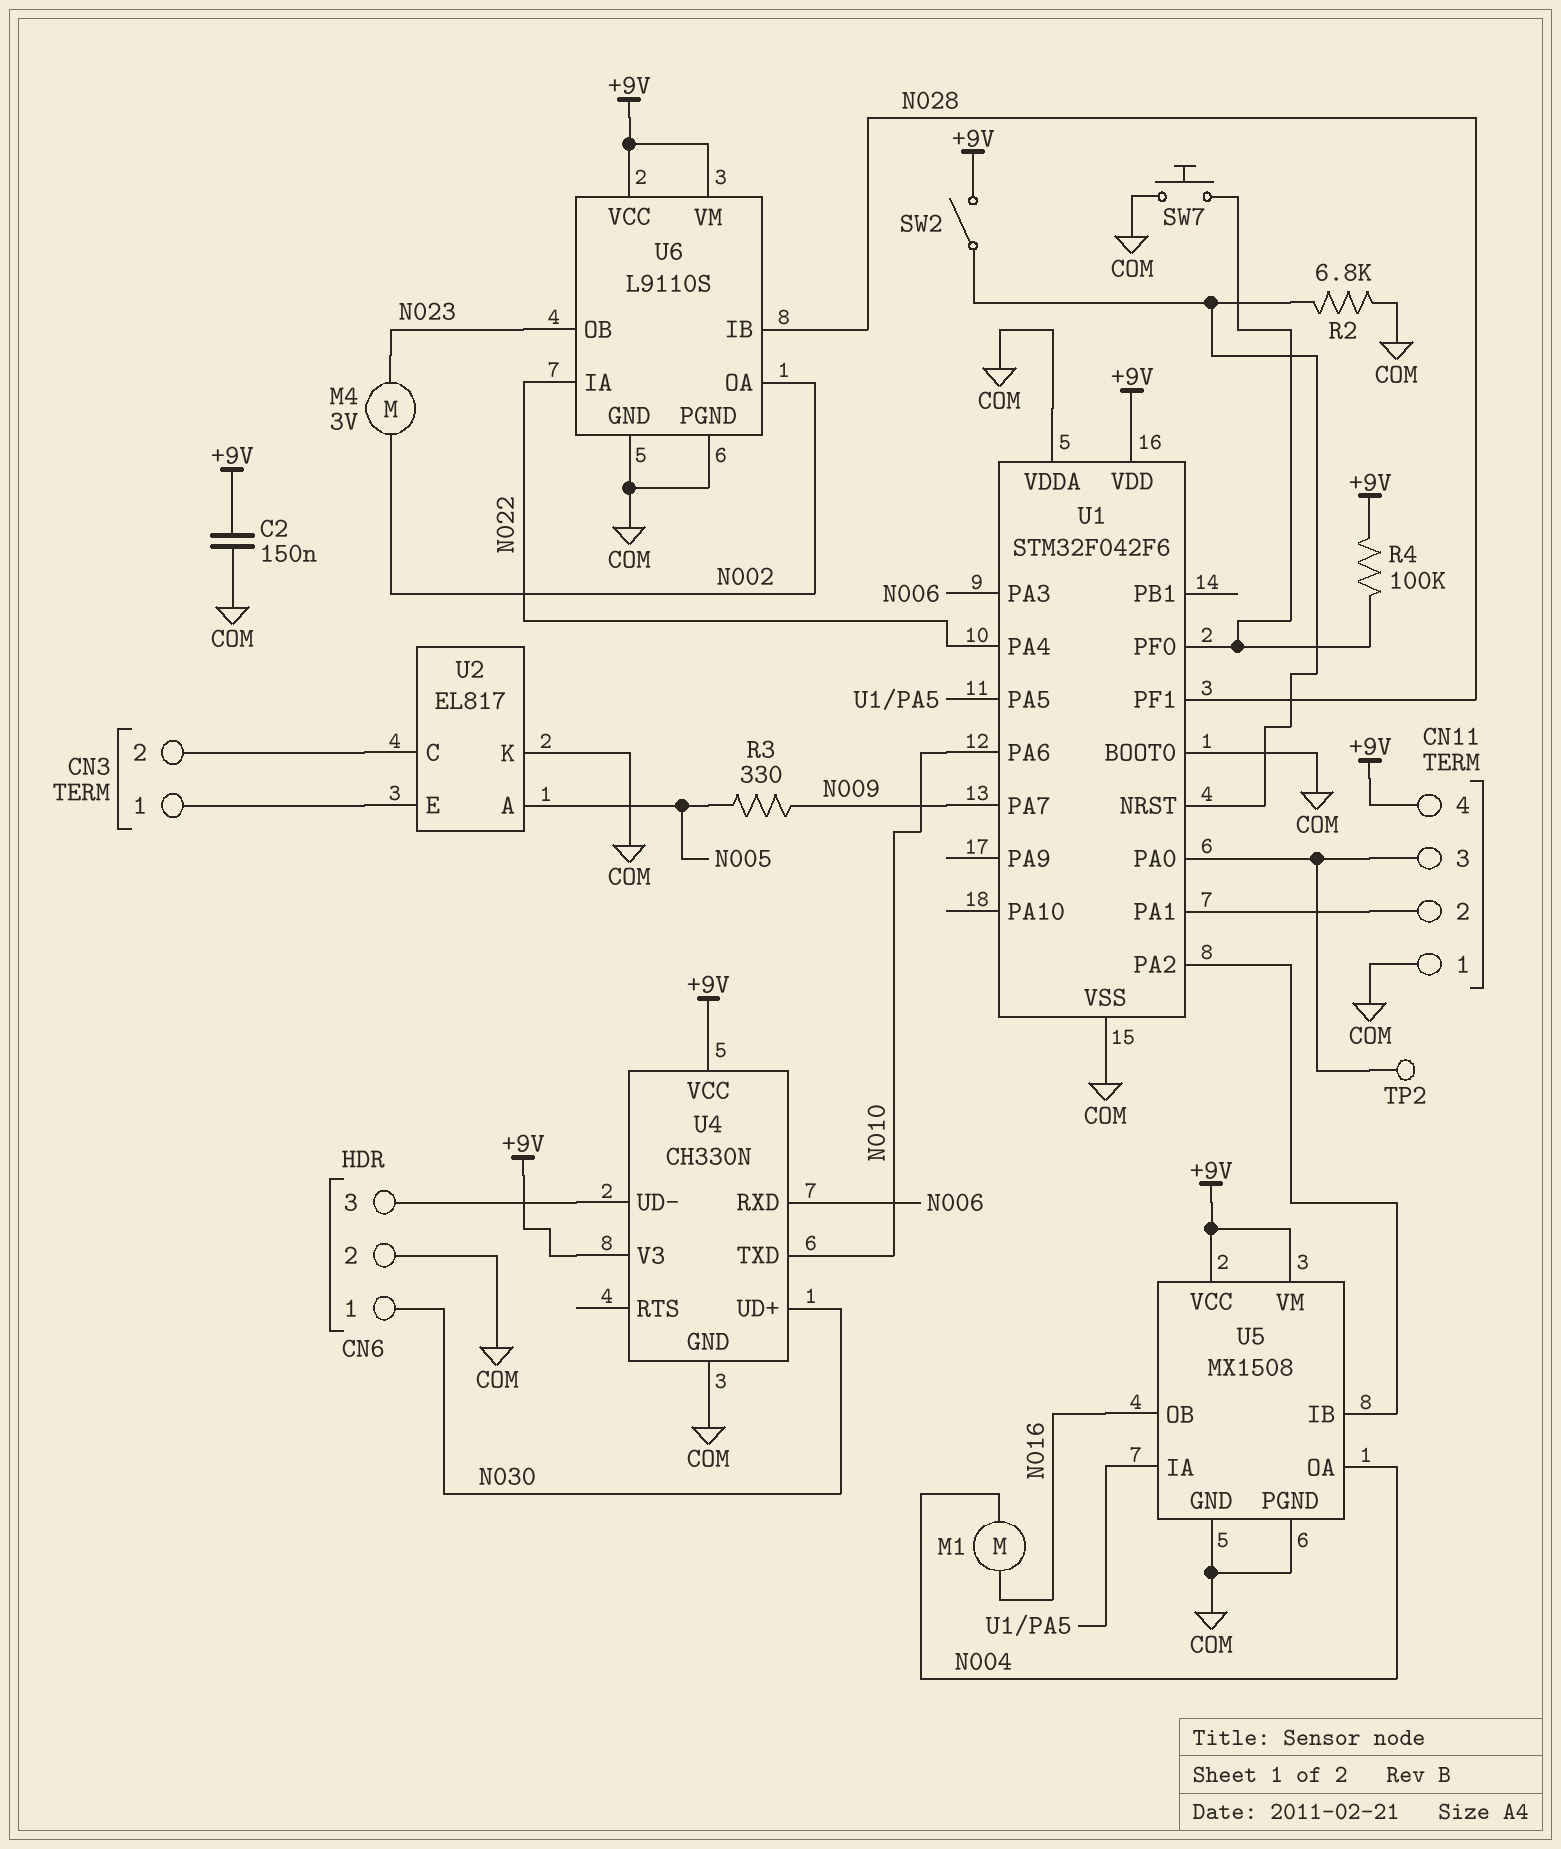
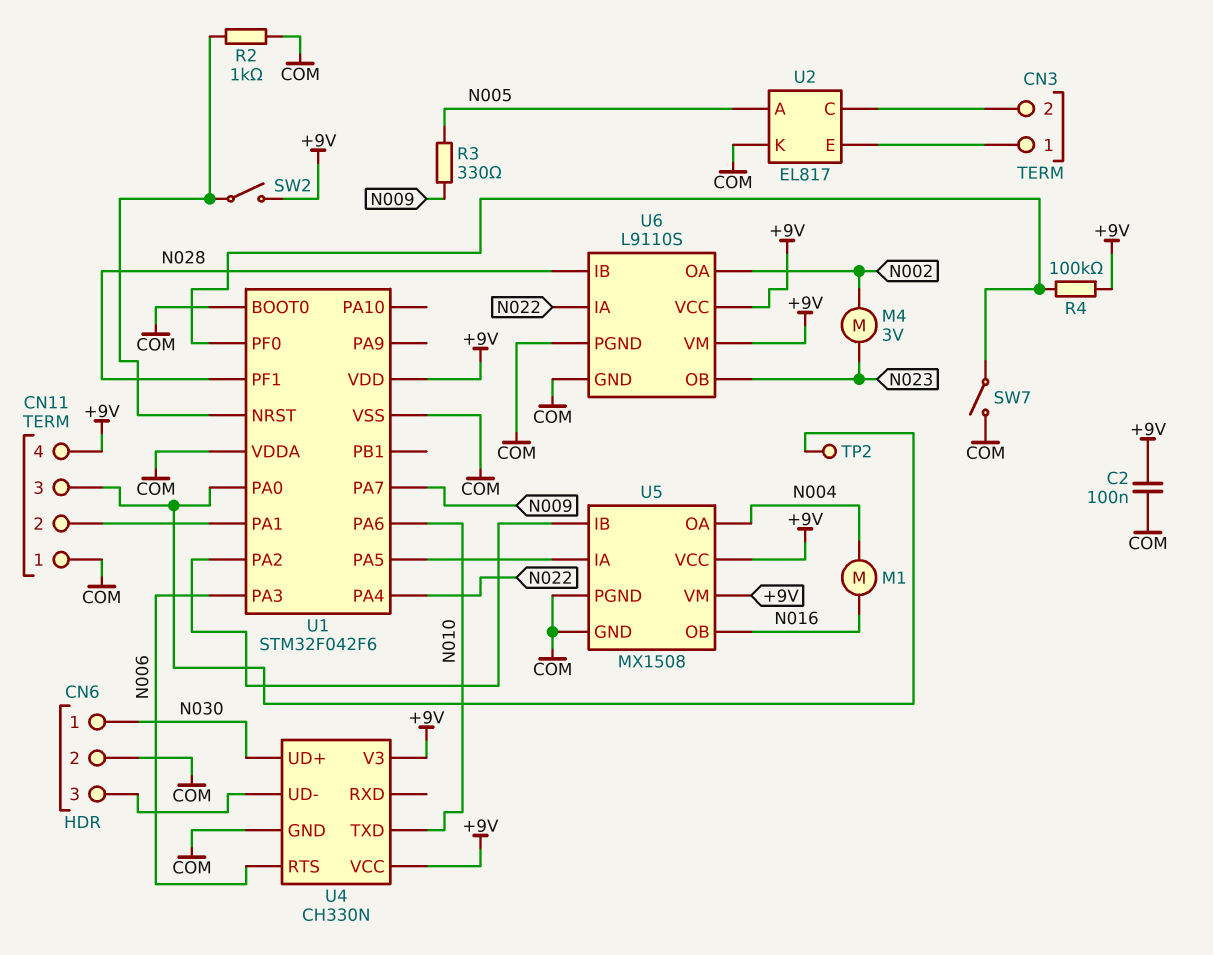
C2: 150nF (+9V, COM) -> 100nF (+9V, COM)
R2: 6.8k (COM, U1/NRST) -> 1k (COM, U1/NRST)
SW7: button (COM, U1/PF0) -> switch (COM, U1/PF0)
U4 pin RTS: none -> N006
U4 pin RXD: N006 -> none

